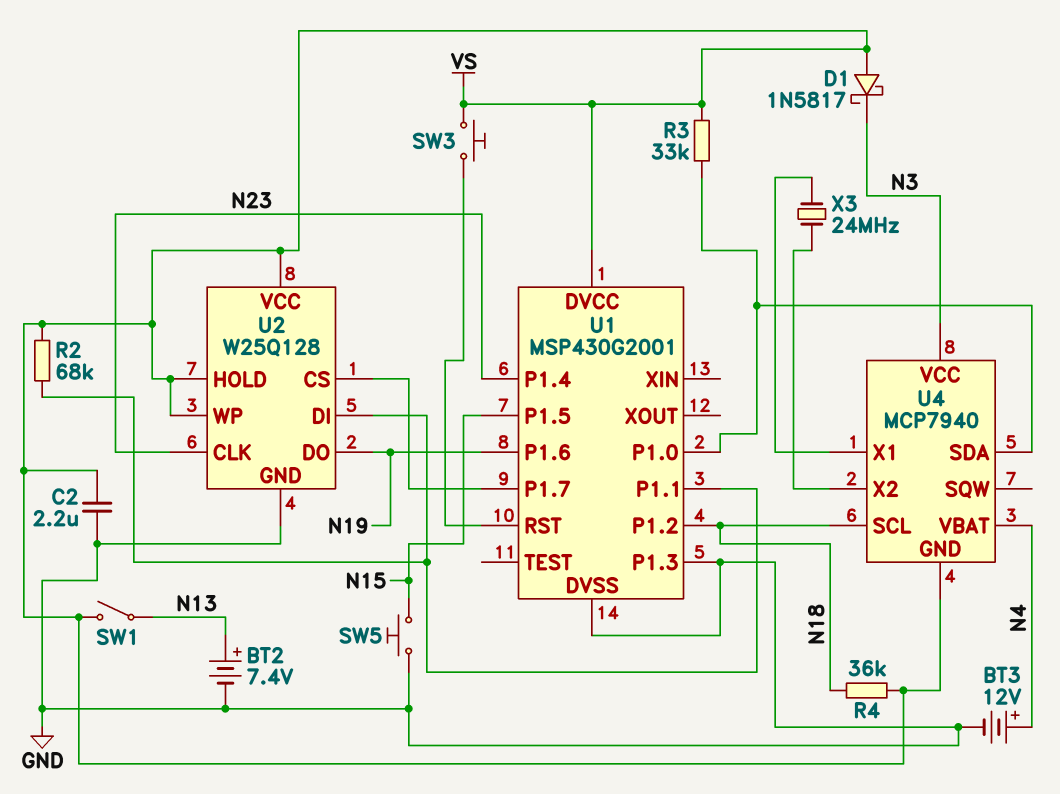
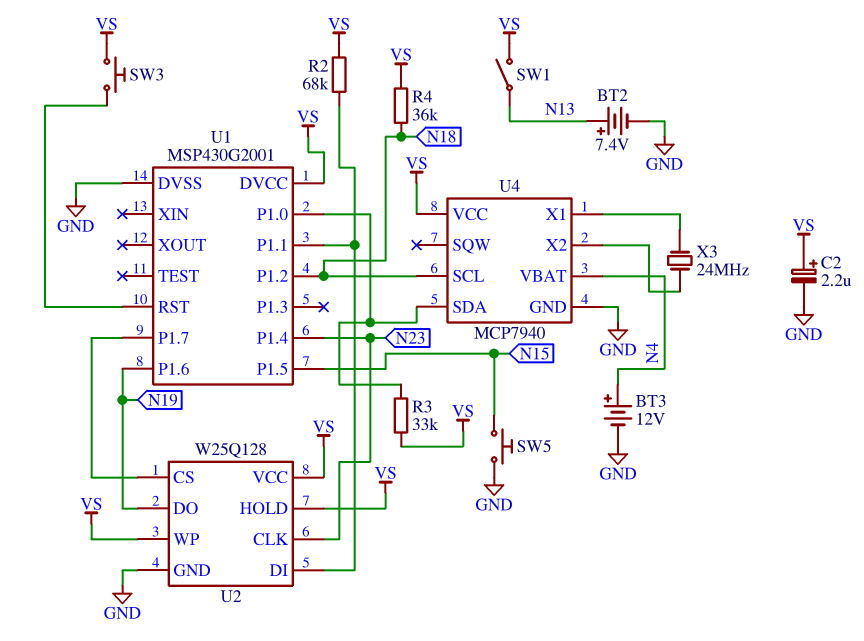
C2: 2.2uF (GND, VS) -> 2.2uF (plus VS, minus GND)
D1: schottky 1N5817 (A VS, K N3) -> none
U1 pin P1.3: GND -> none
U4 pin GND: VS -> GND
U4 pin VCC: N3 -> VS

